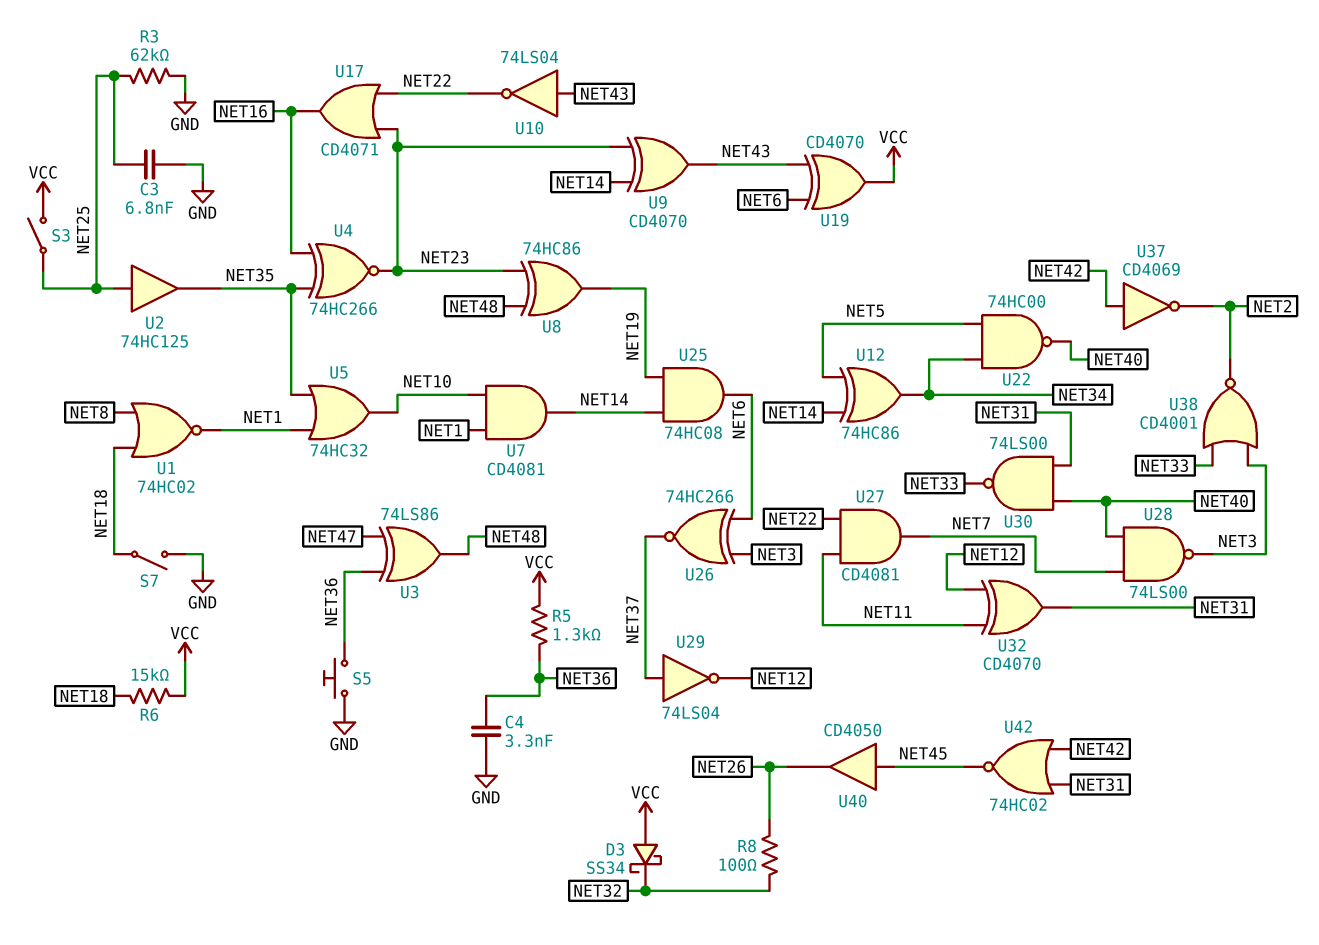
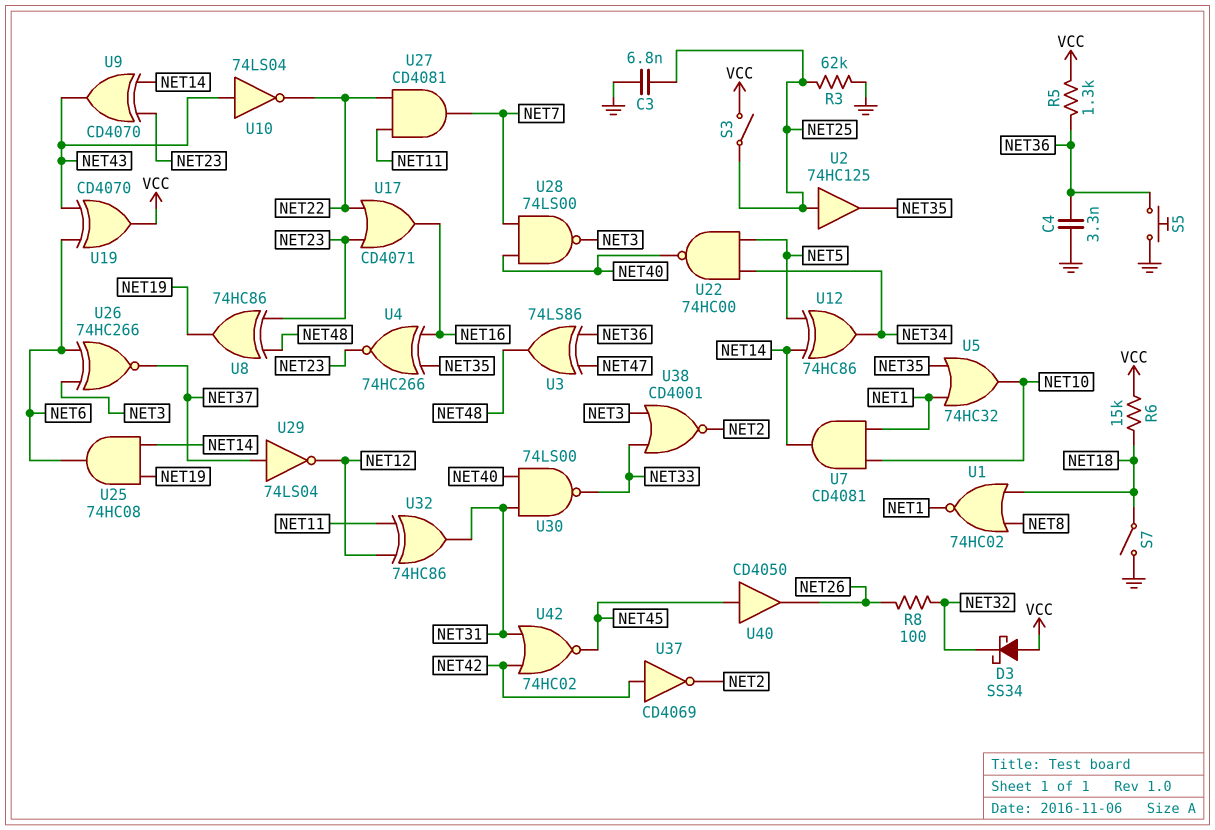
U32: XOR CD4070 (in NET11, in NET12, out NET31) -> XOR 74HC86 (in NET11, in NET12, out NET31)

